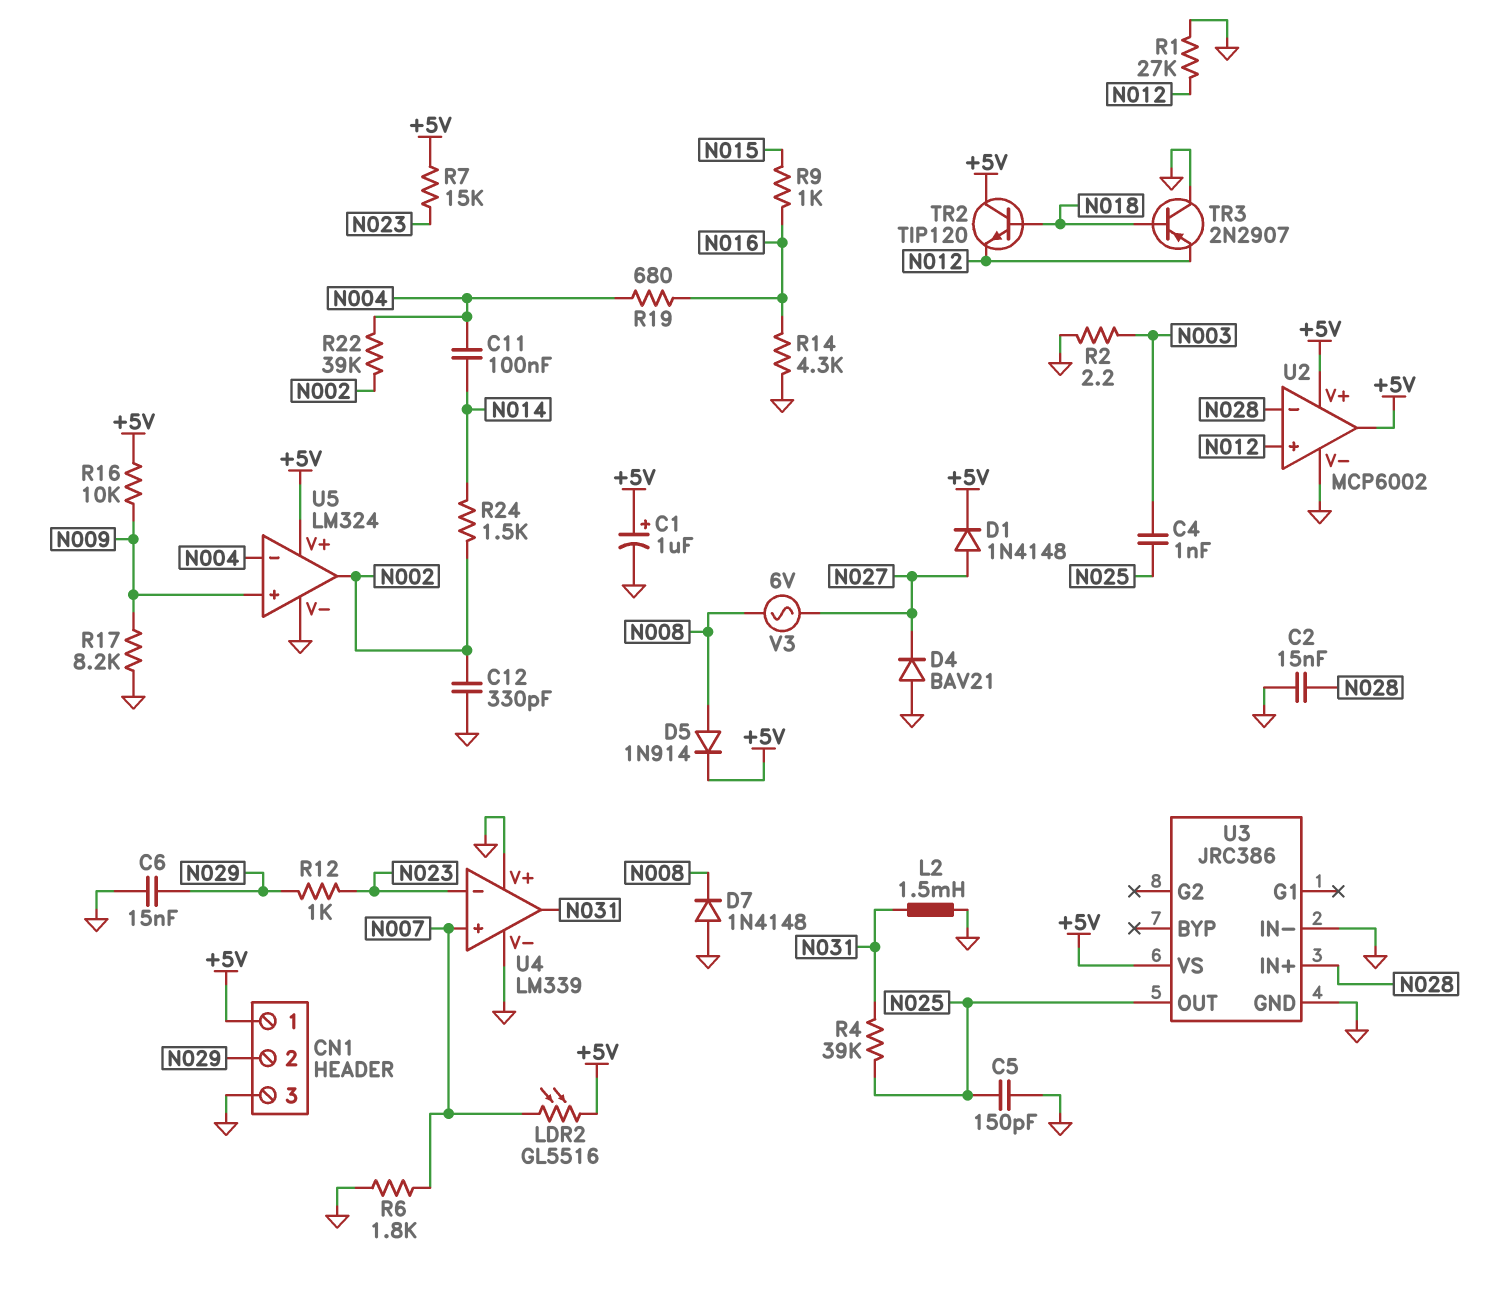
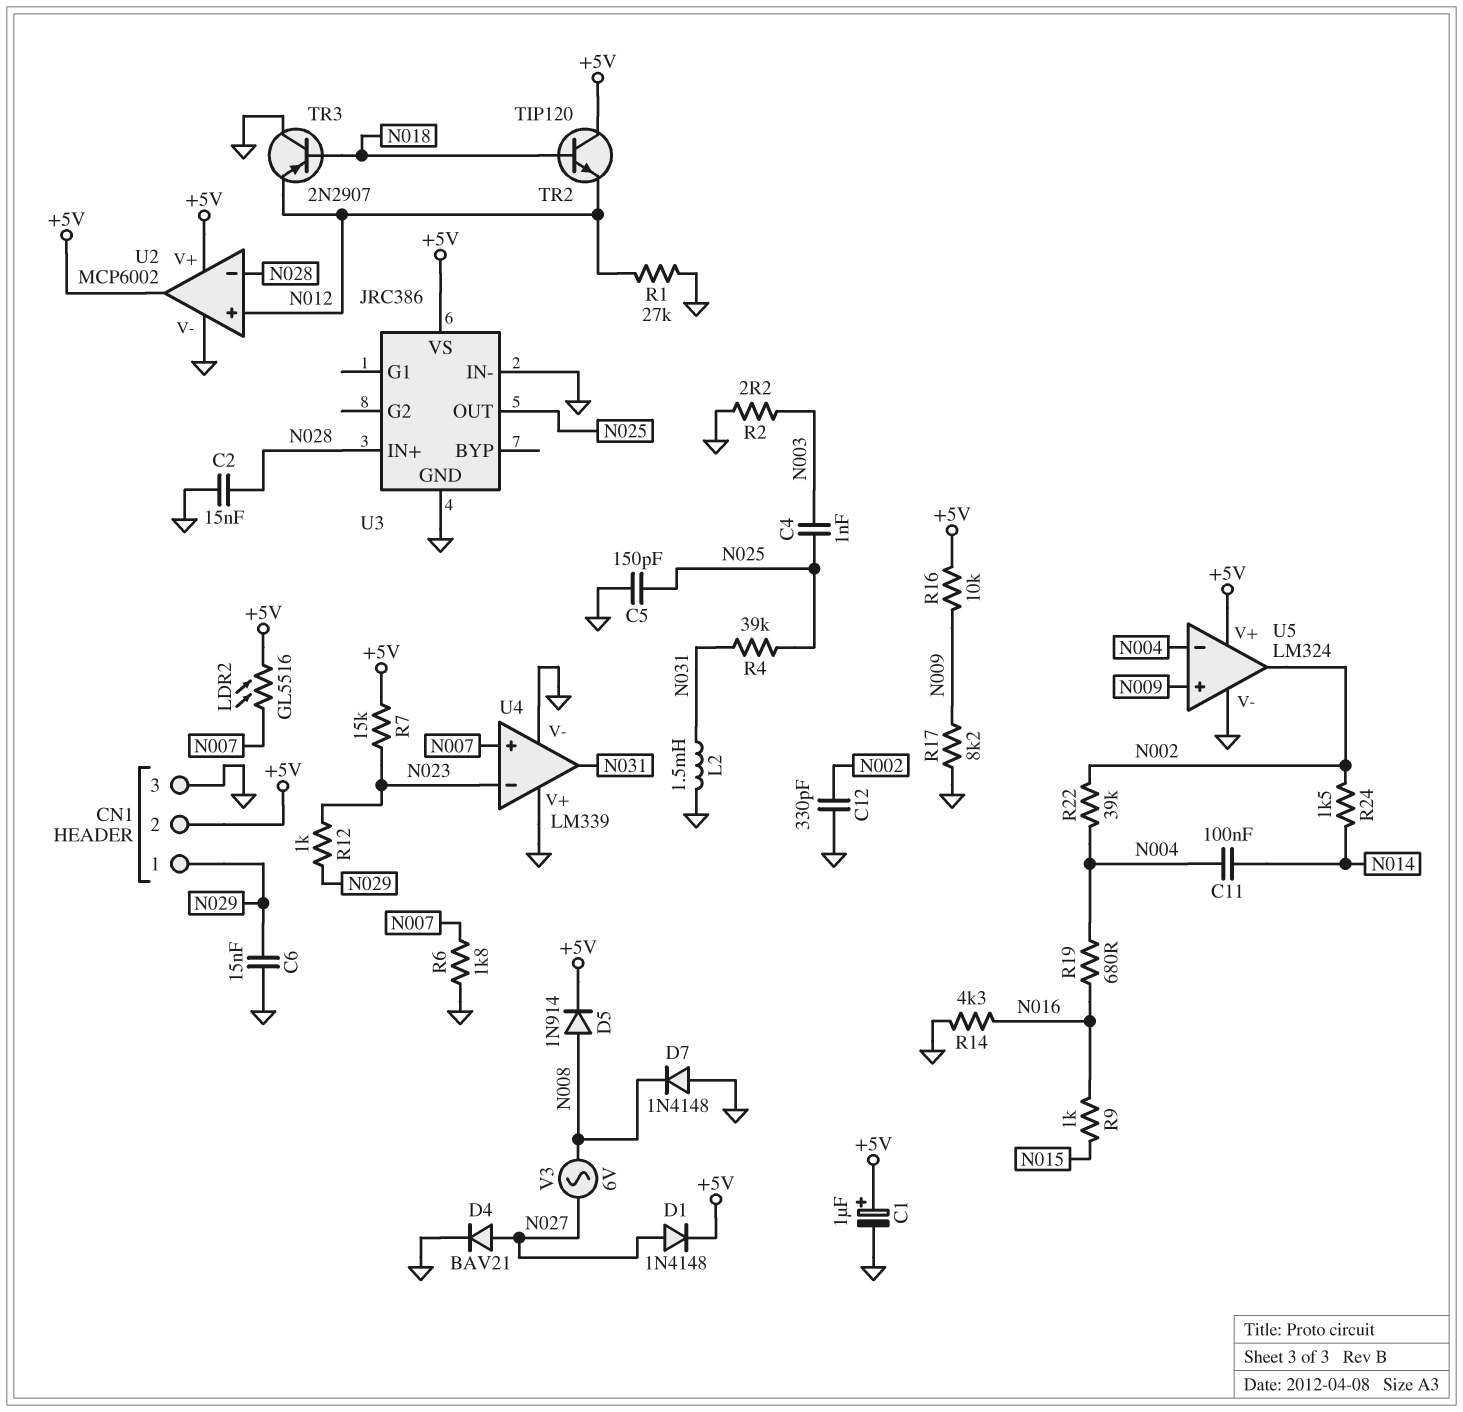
CN1 pin 1: +5V -> N029
CN1 pin 2: N029 -> +5V
D4: diode BAV21 (A GND, K N027) -> diode BAV21 (A N027, K GND)

